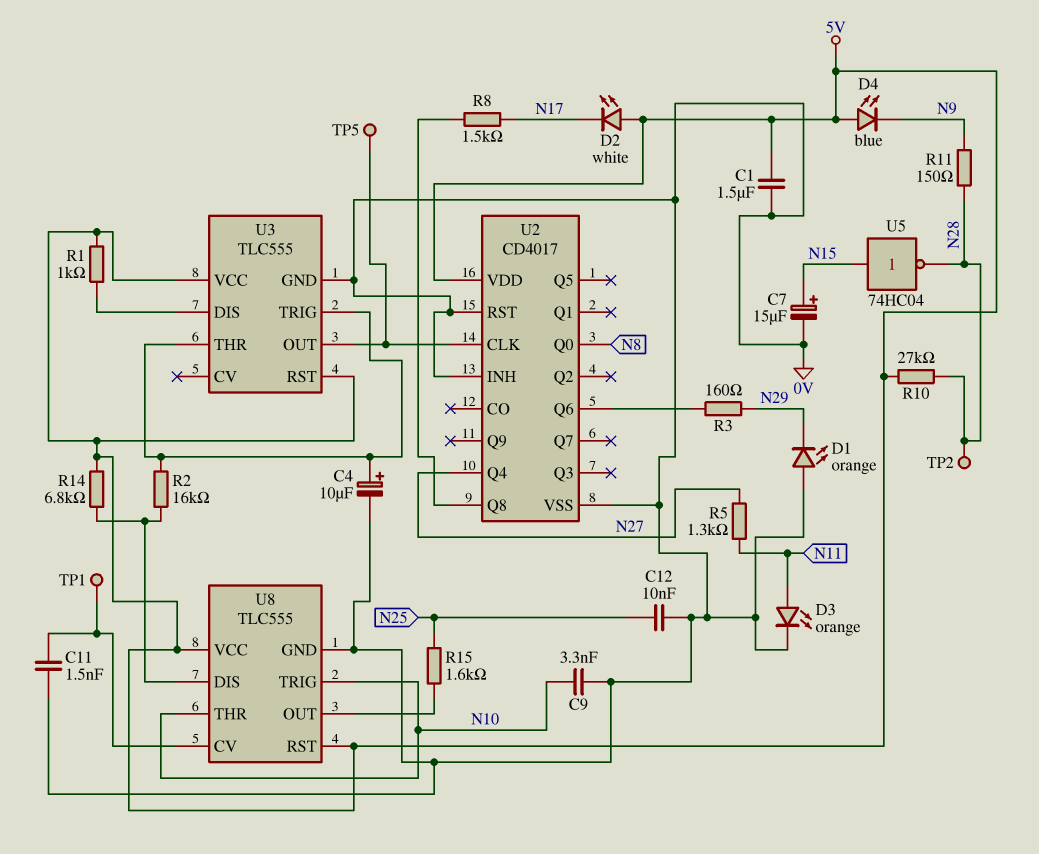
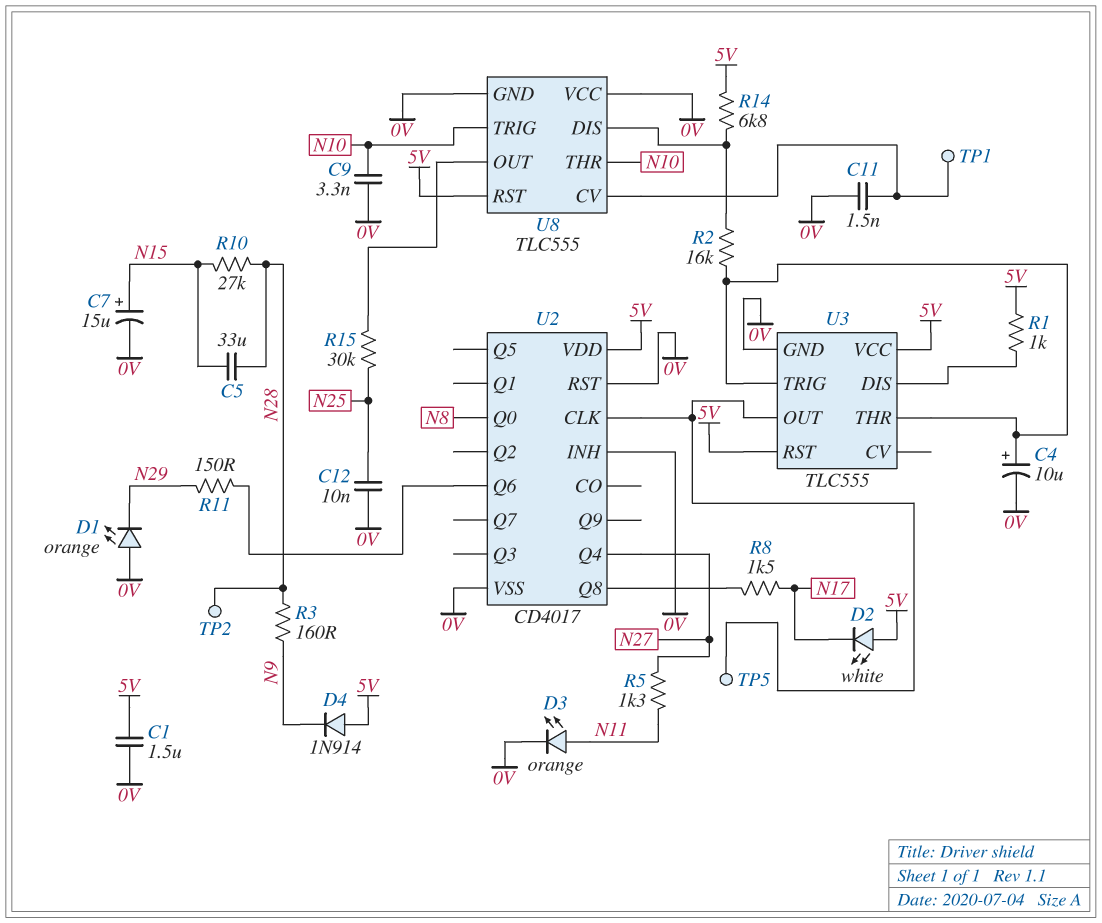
C5: none -> 33uF (N15, N28)
D4: LED blue (A 5V, K N9) -> diode 1N914 (A 5V, K N9)
R3: 160 (N29, U2/Q6) -> 160 (N9, N28)
R10: 27k (5V, N28) -> 27k (N15, N28)
R11: 150 (N9, N28) -> 150 (N29, U2/Q6)
R15: 1.6k (N25, U8/OUT) -> 30k (N25, U8/OUT)
U5: NOT 74HC04 (in N15, out N28) -> none
U8 pin VCC: 5V -> 0V

